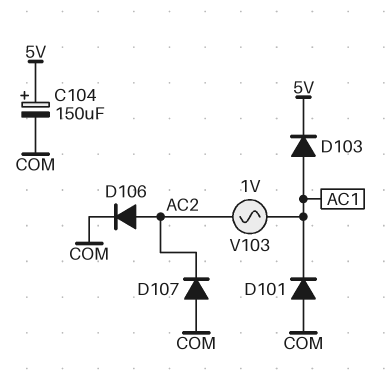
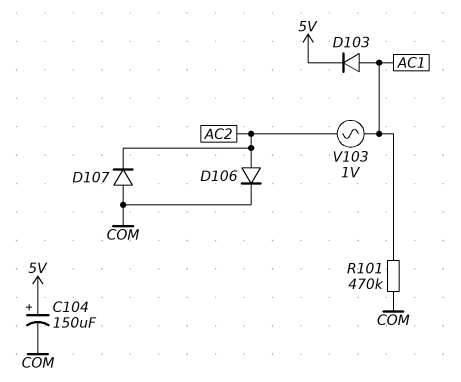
D101: diode (A COM, K AC1) -> none
R101: none -> 470k (AC1, COM)

